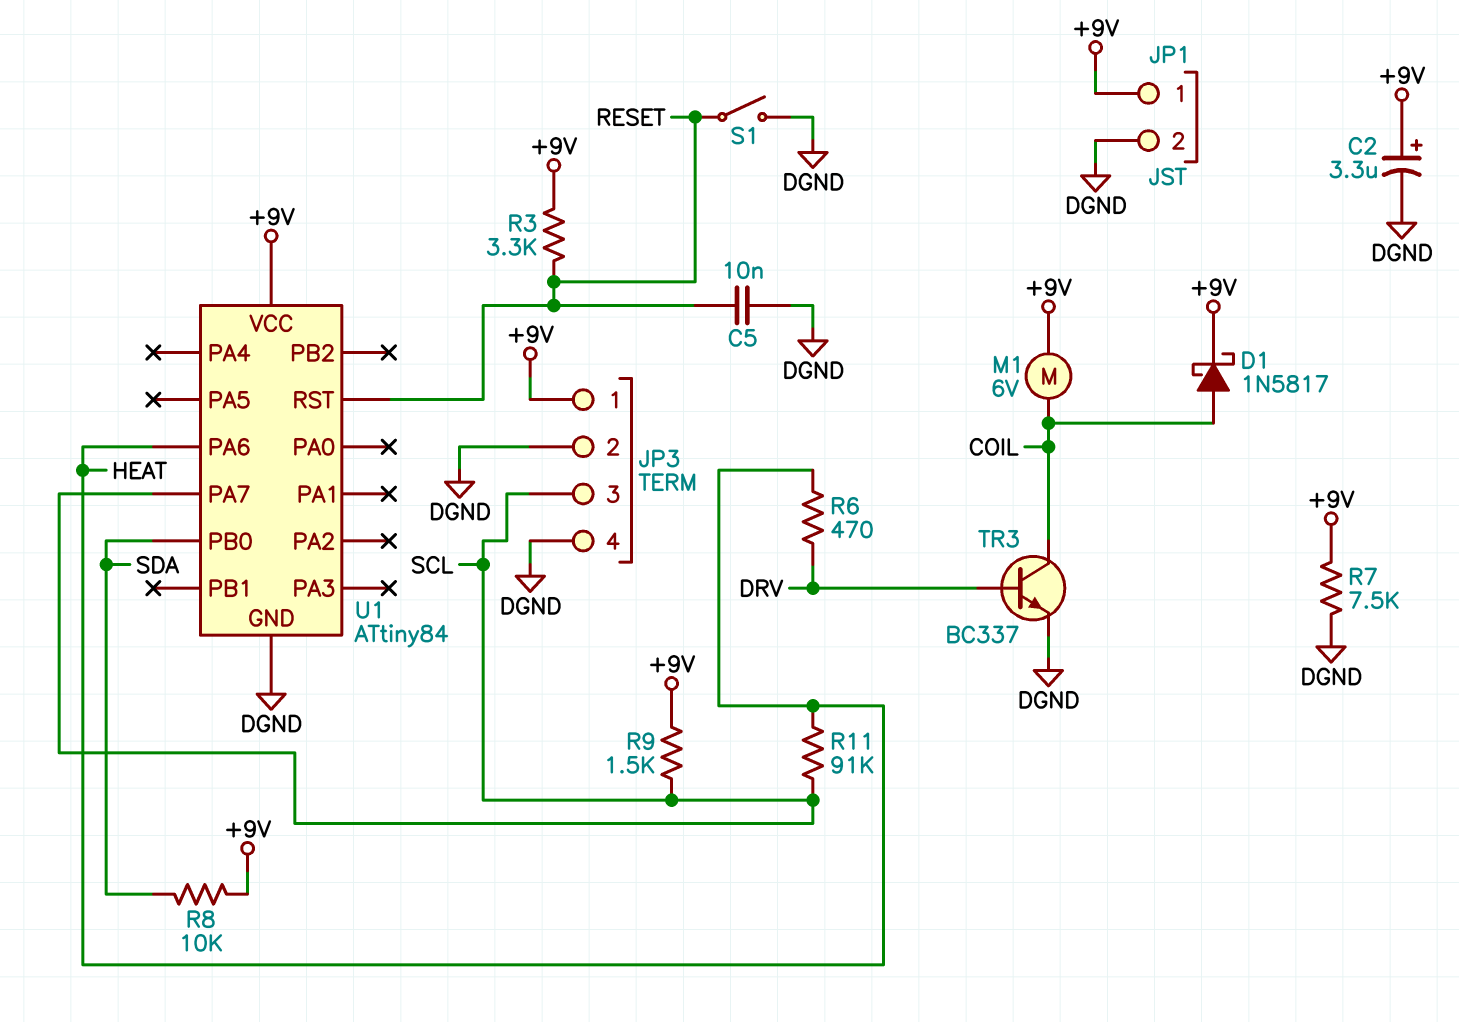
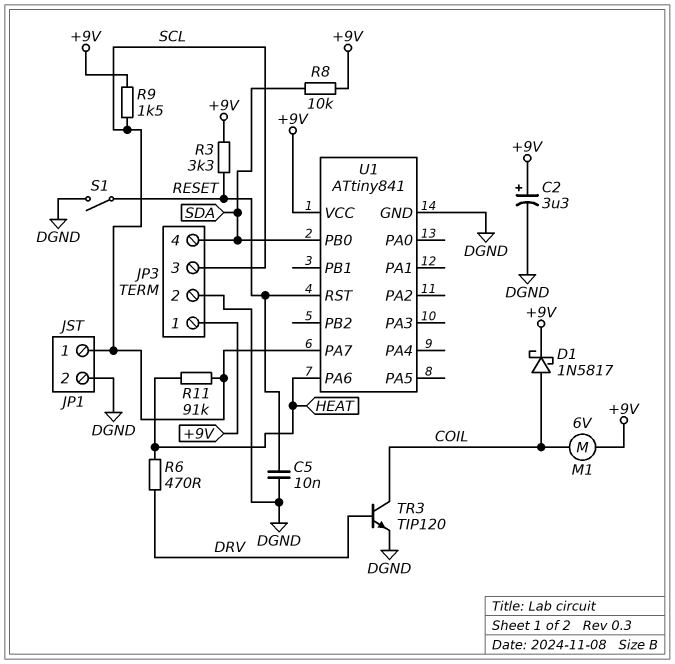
JP1 pin 1: +9V -> SCL
JP3 pin 4: DGND -> SDA
R7: 7.5k (+9V, DGND) -> none
TR3: NPN BC337 (B DRV, C COIL, E DGND) -> NPN TIP120 (B DRV, C COIL, E DGND)
U1: ATtiny84 -> ATtiny841

